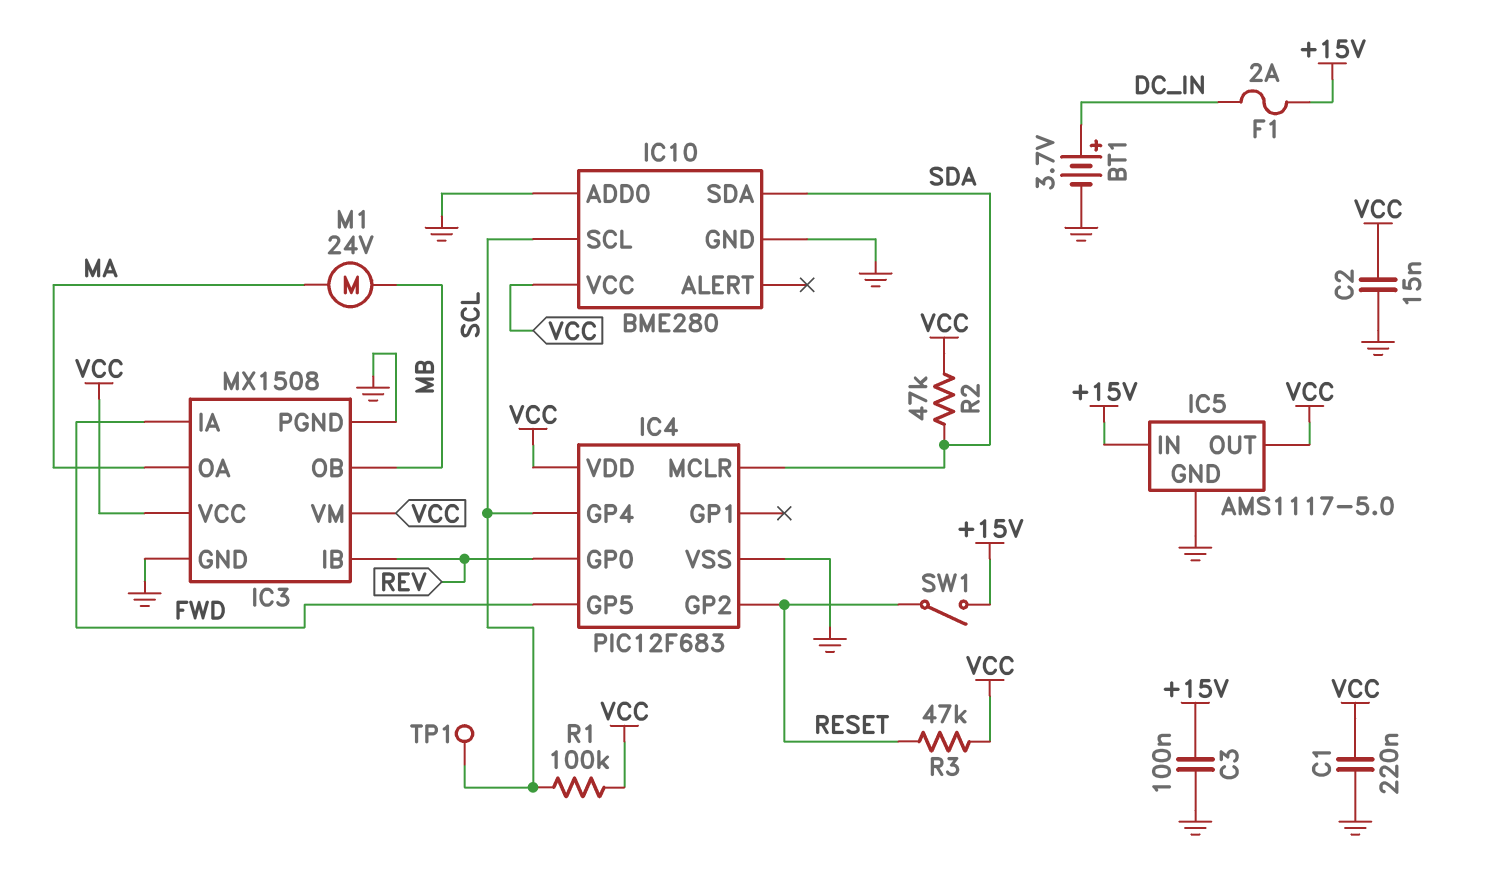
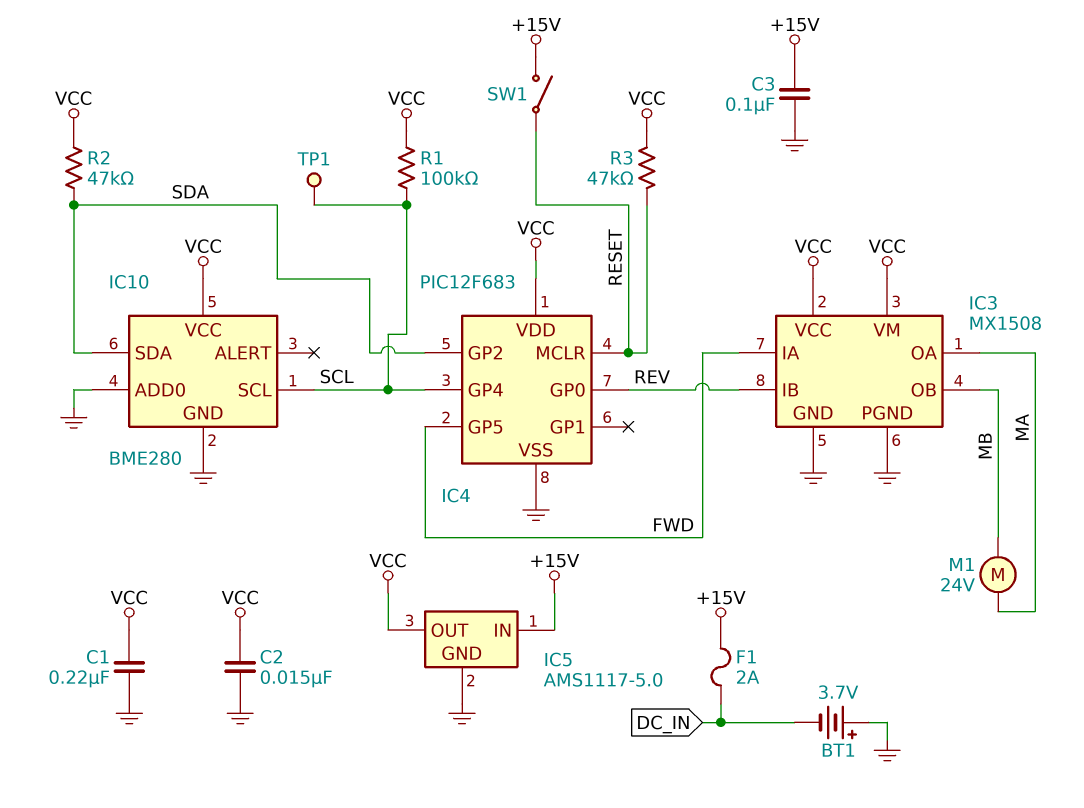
BT1: 3.7V (plus DC_IN, minus GND) -> 3.7V (plus GND, minus DC_IN)
IC4 pin GP2: RESET -> SDA
IC4 pin MCLR: SDA -> RESET

